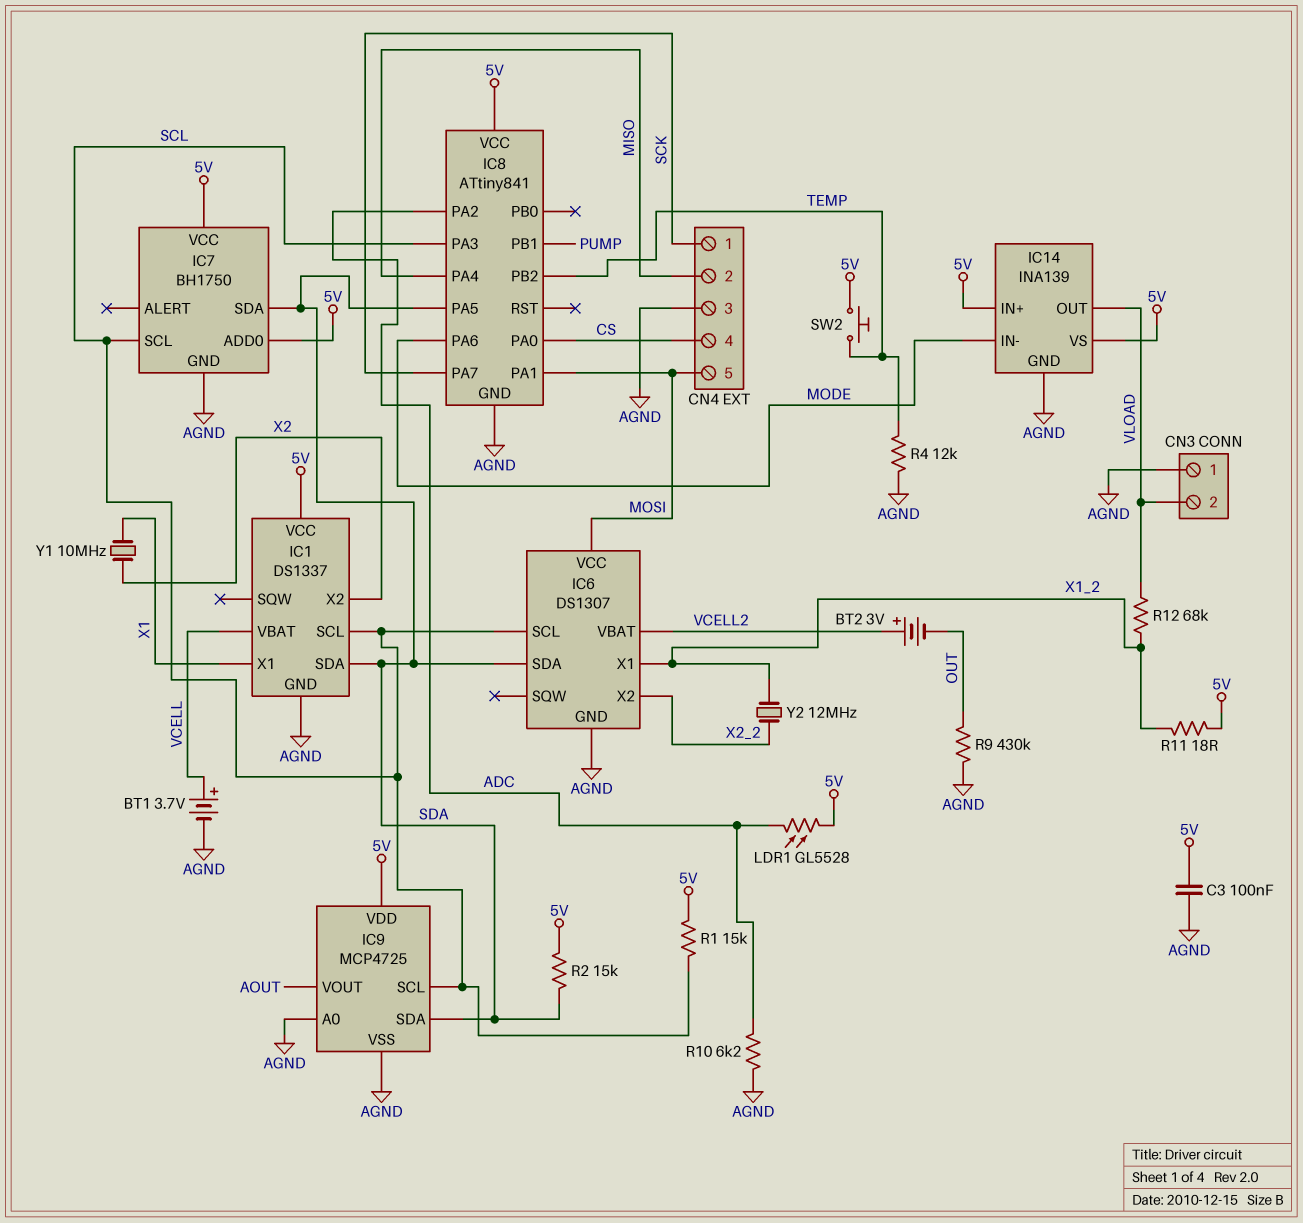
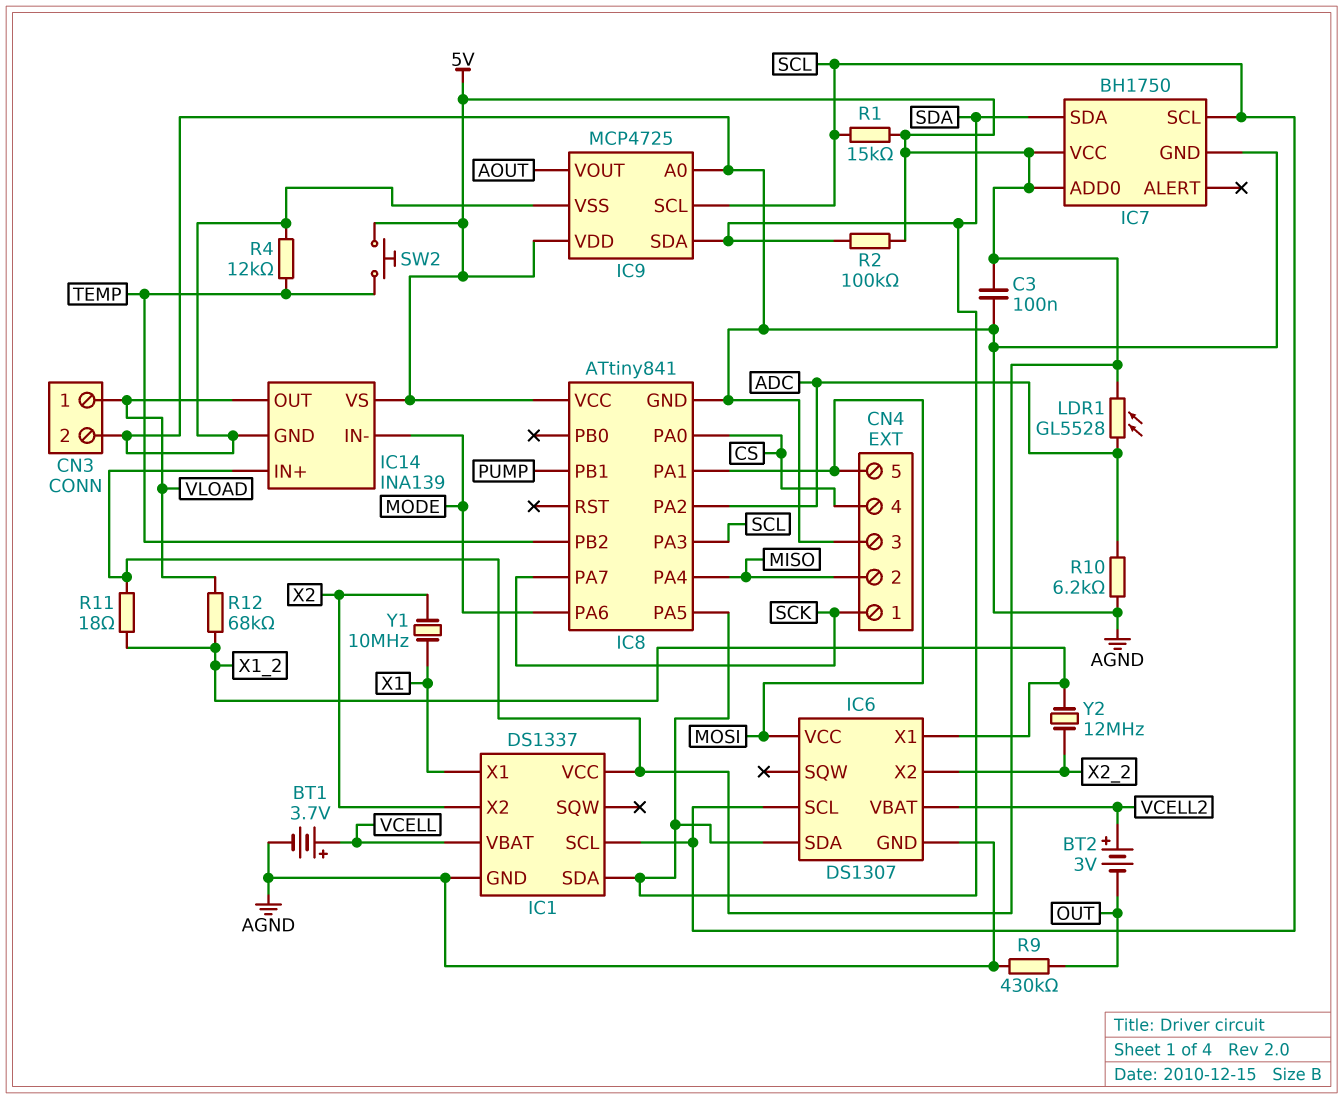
CN3 pin 1: AGND -> VLOAD
CN3 pin 2: VLOAD -> AGND
R2: 15k (5V, SDA) -> 100k (5V, SDA)

